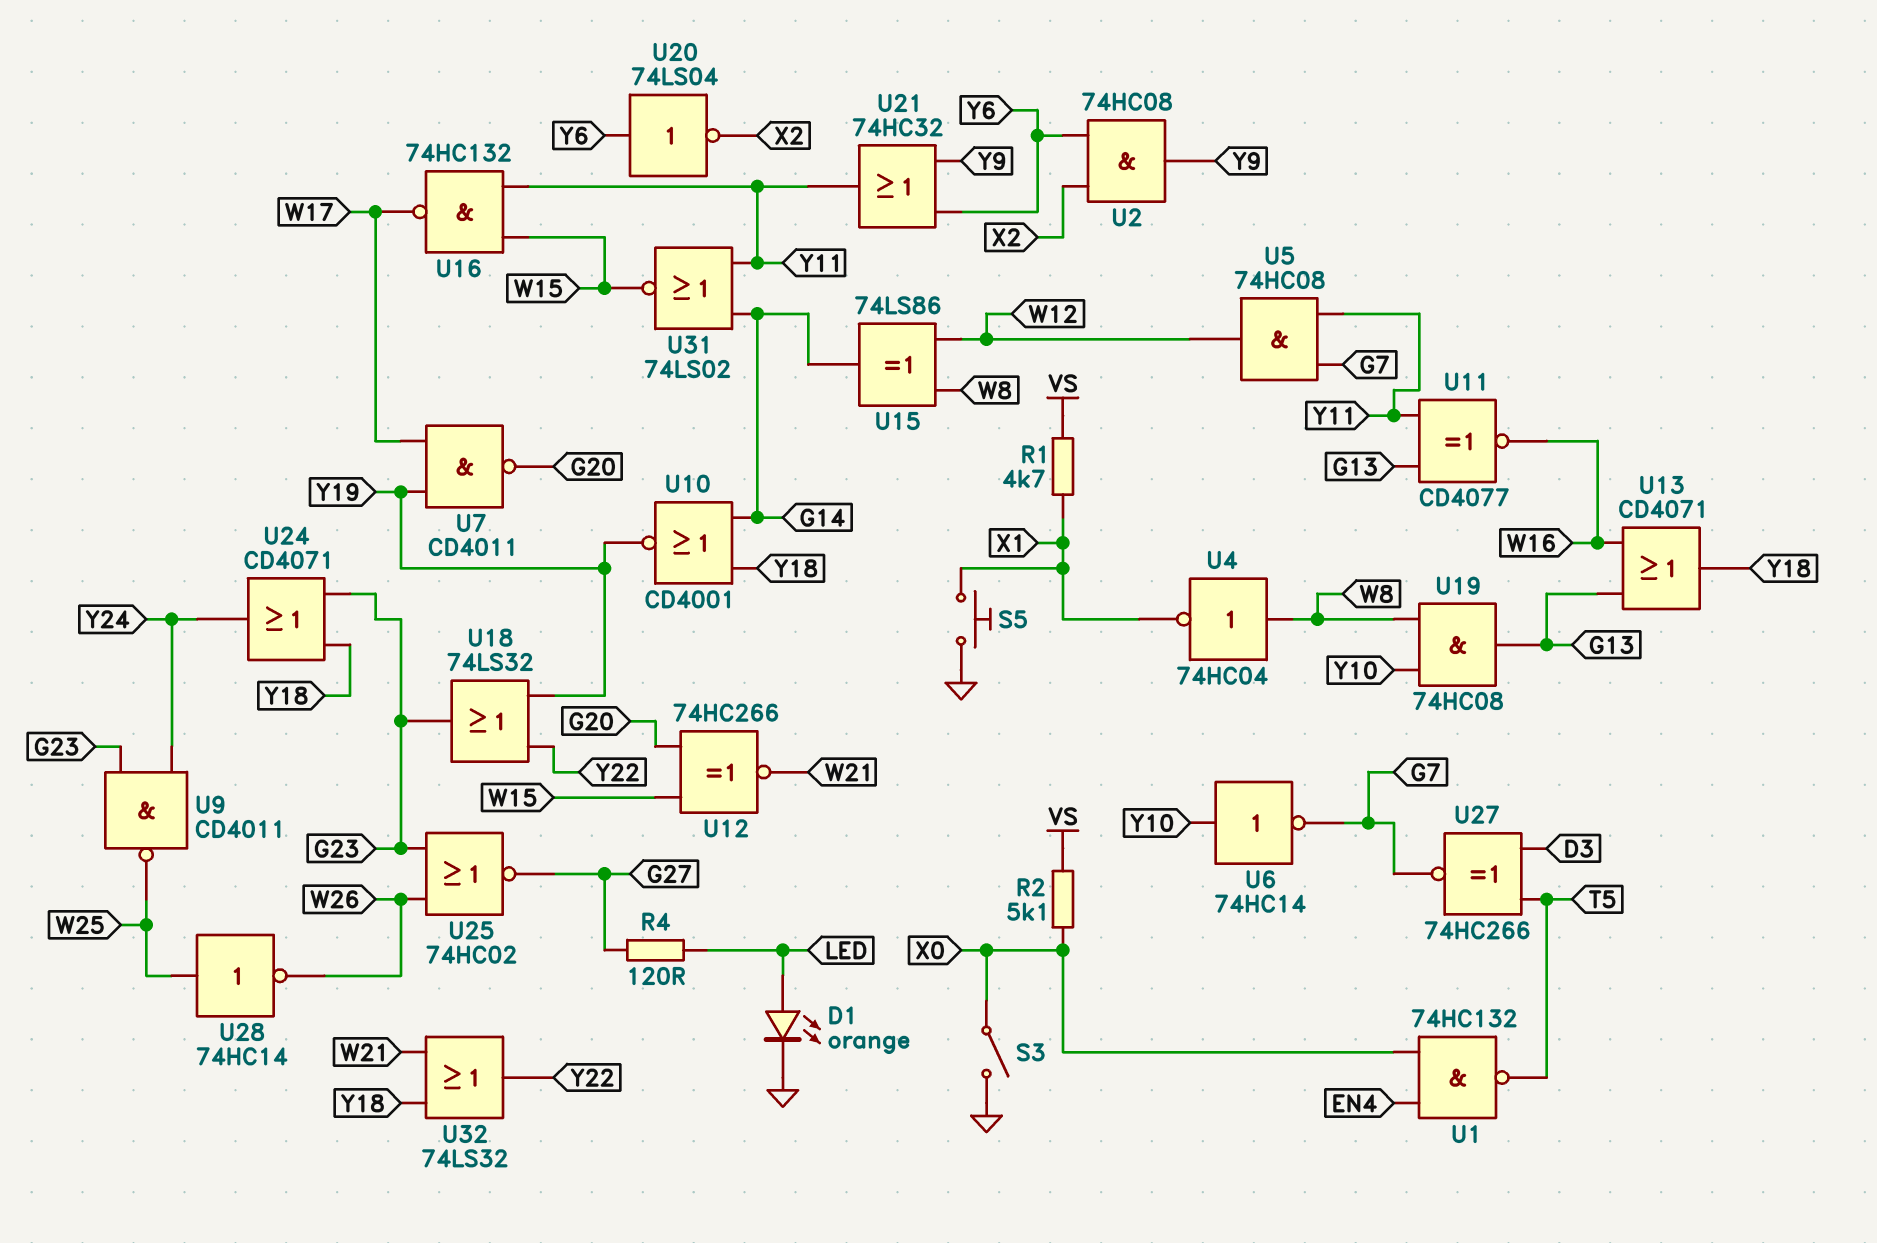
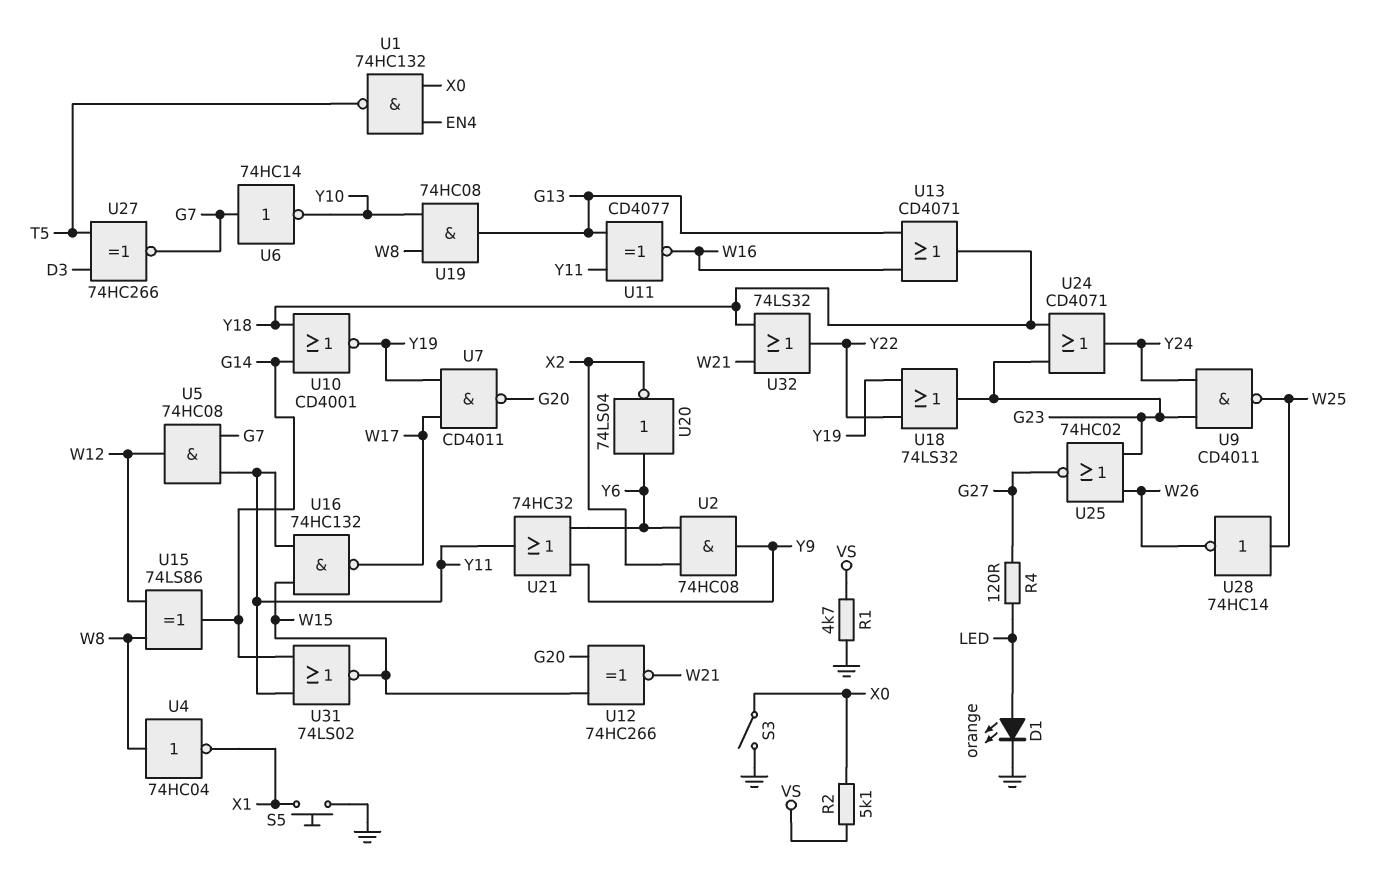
R1: 4.7k (VS, X1) -> 4.7k (GND, VS)
U6: NOT 74HC14 (in Y10, out G7) -> NOT 74HC14 (in G7, out Y10)

